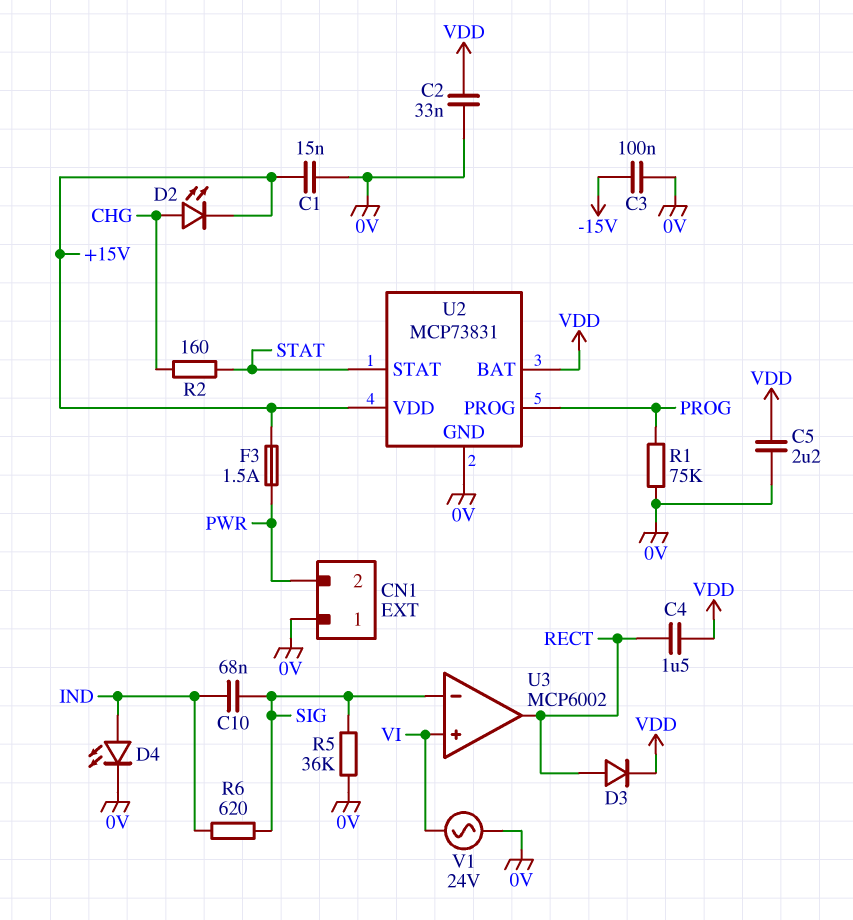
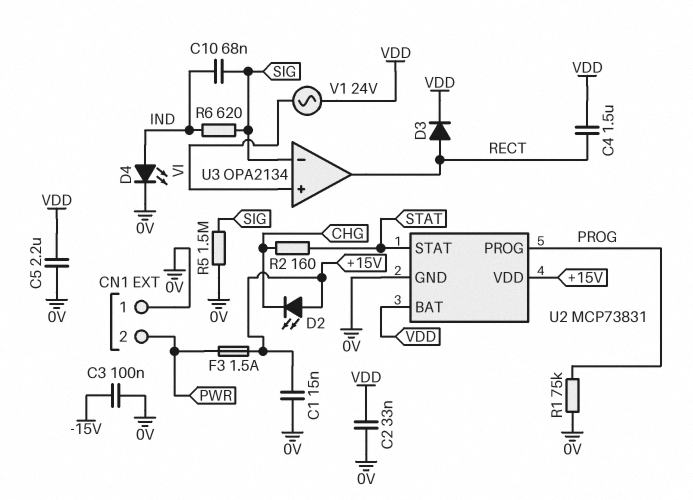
D2: LED (A CHG, K +15V) -> LED (A +15V, K CHG)
R5: 36k (0V, SIG) -> 1.5M (0V, SIG)
U3: MCP6002 -> OPA2134
V1: AC 24V (0V, VI) -> AC 24V (VDD, VI)

